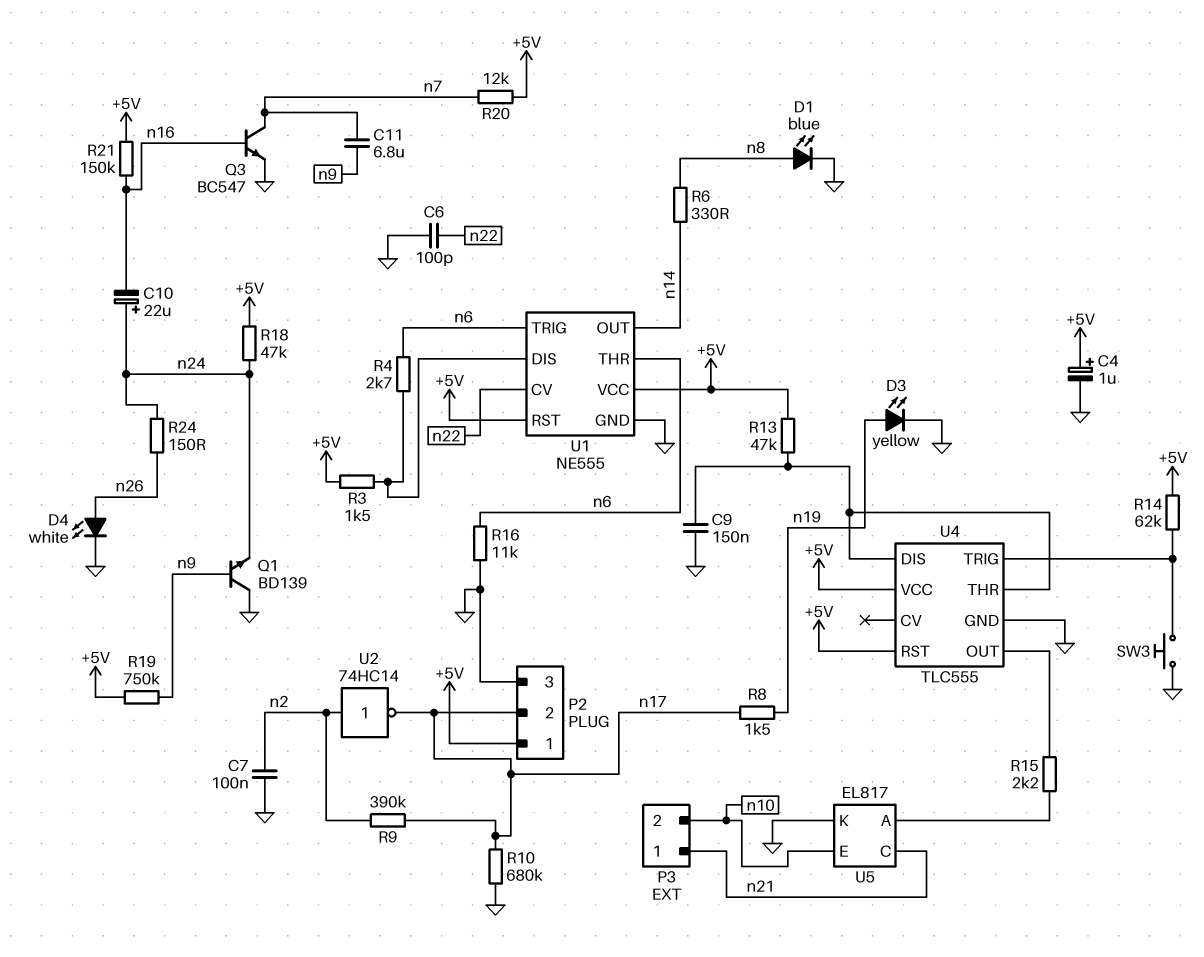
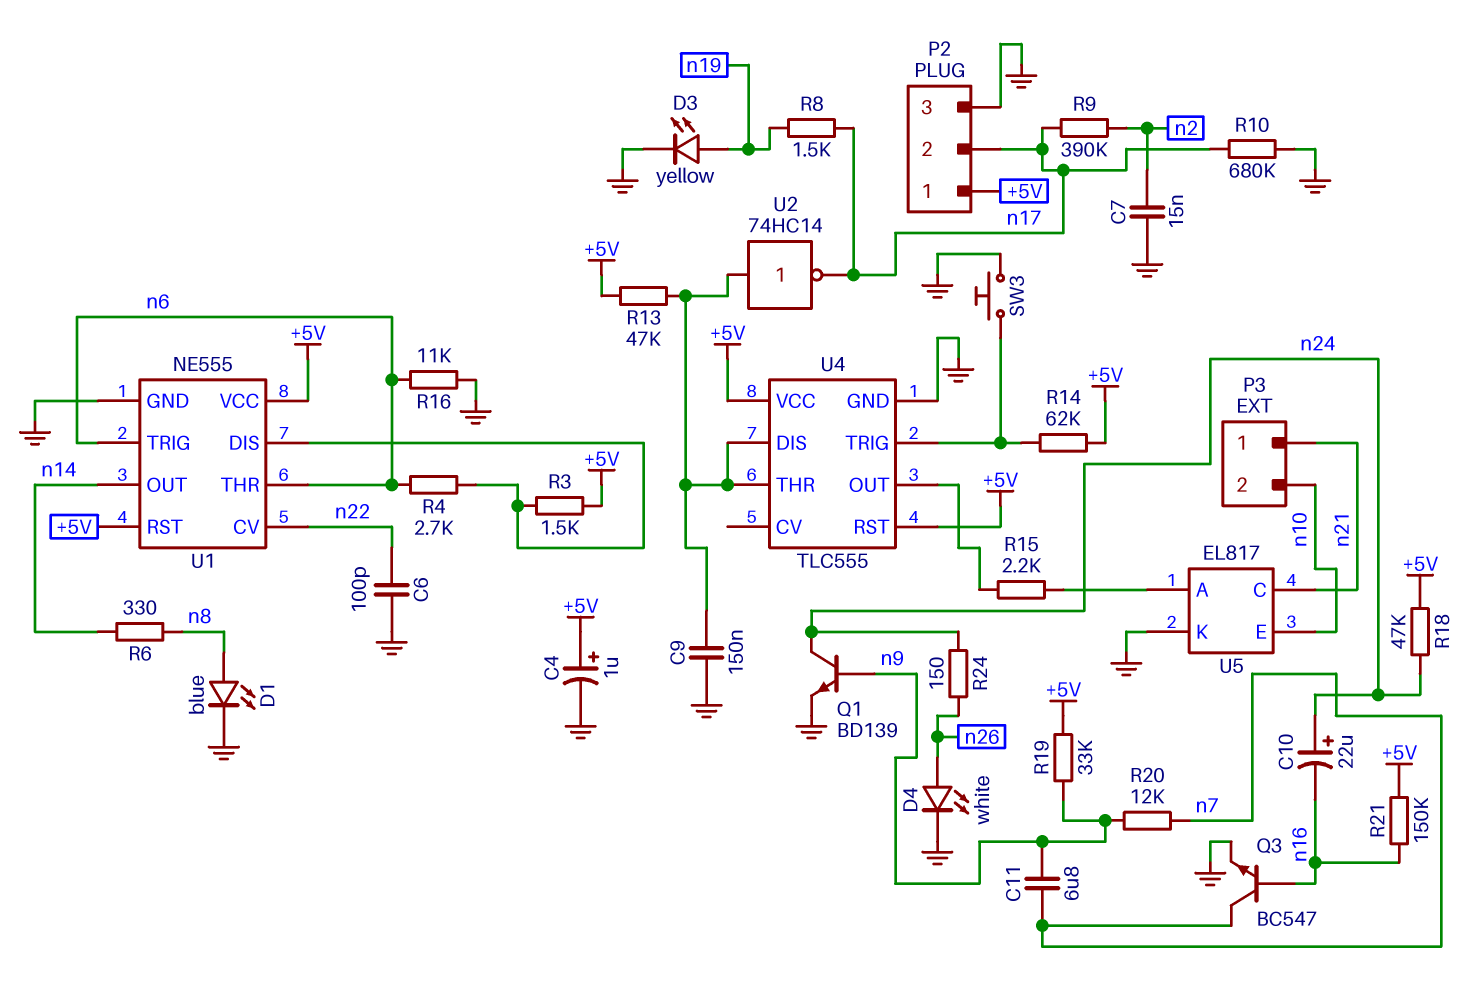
C7: 100nF (GND, n2) -> 15nF (GND, n2)
Q1: NPN BD139 (B n9, C GND, E n24) -> NPN BD139 (B n9, C n24, E GND)
R19: 750k (+5V, n9) -> 33k (+5V, n9)
R20: 12k (+5V, n7) -> 12k (n7, n9)
U2: NOT 74HC14 (in n2, out n17) -> NOT 74HC14 (in U4/DIS, out n17)

